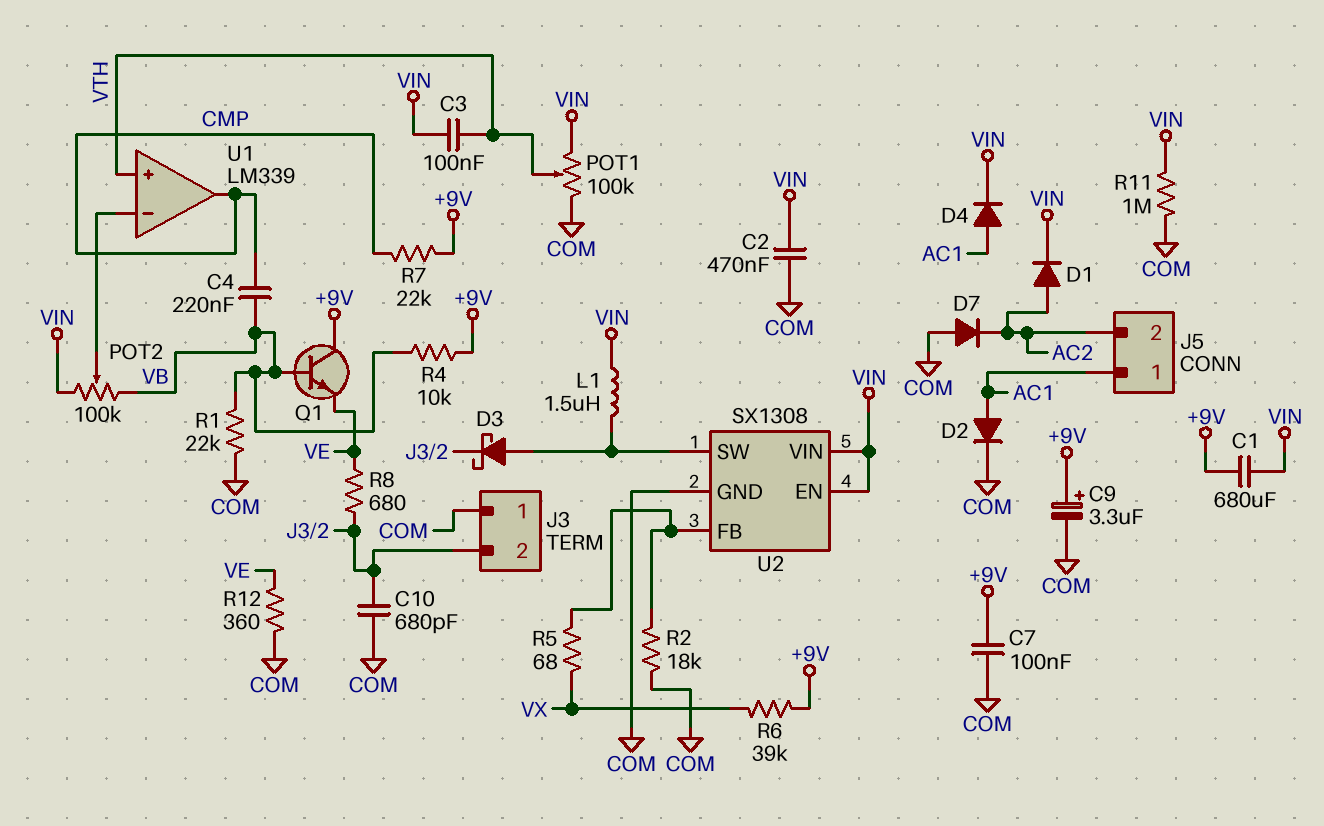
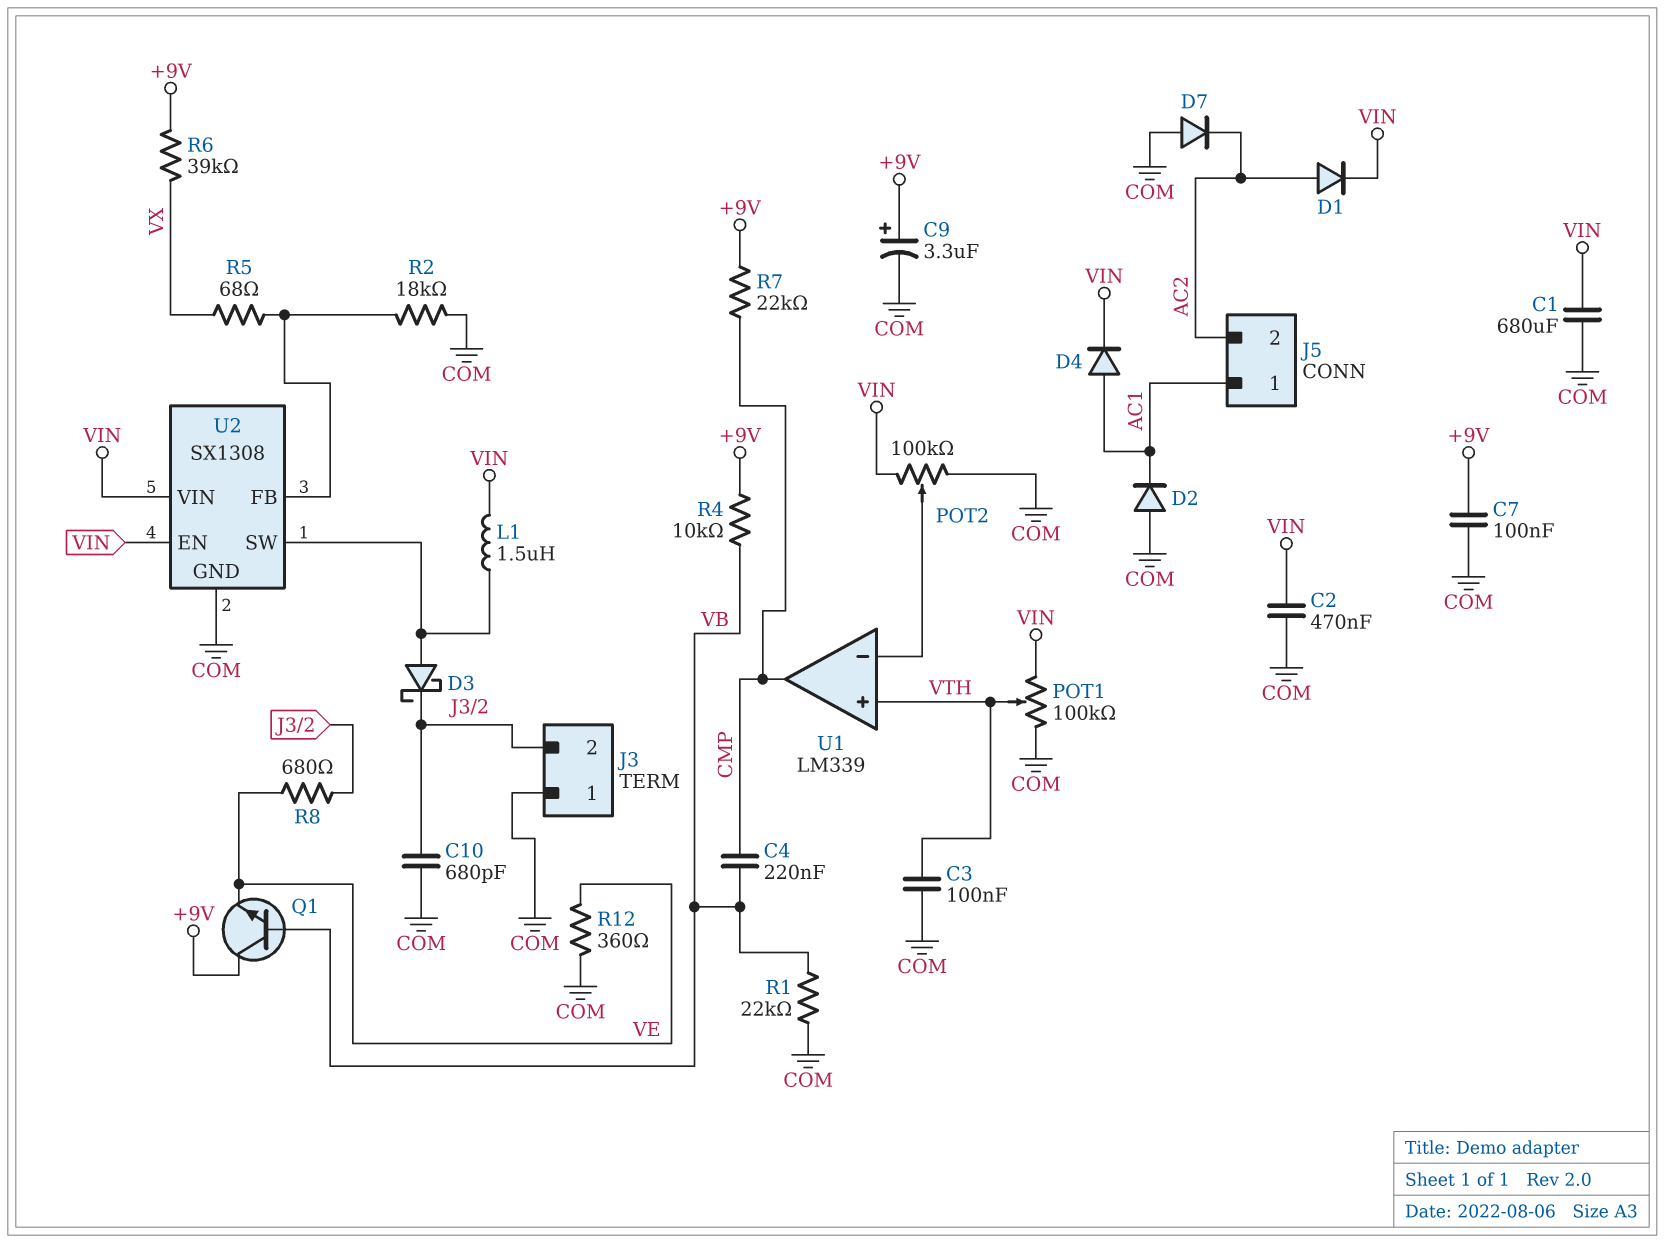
C1: 680uF (+9V, VIN) -> 680uF (COM, VIN)
C3: 100nF (VIN, VTH) -> 100nF (COM, VTH)
D2: diode (A AC1, K COM) -> diode (A COM, K AC1)
POT2: 100k (VB, VIN, wiper U1/in-) -> 100k (COM, VIN, wiper U1/in-)
R11: 1M (COM, VIN) -> none

